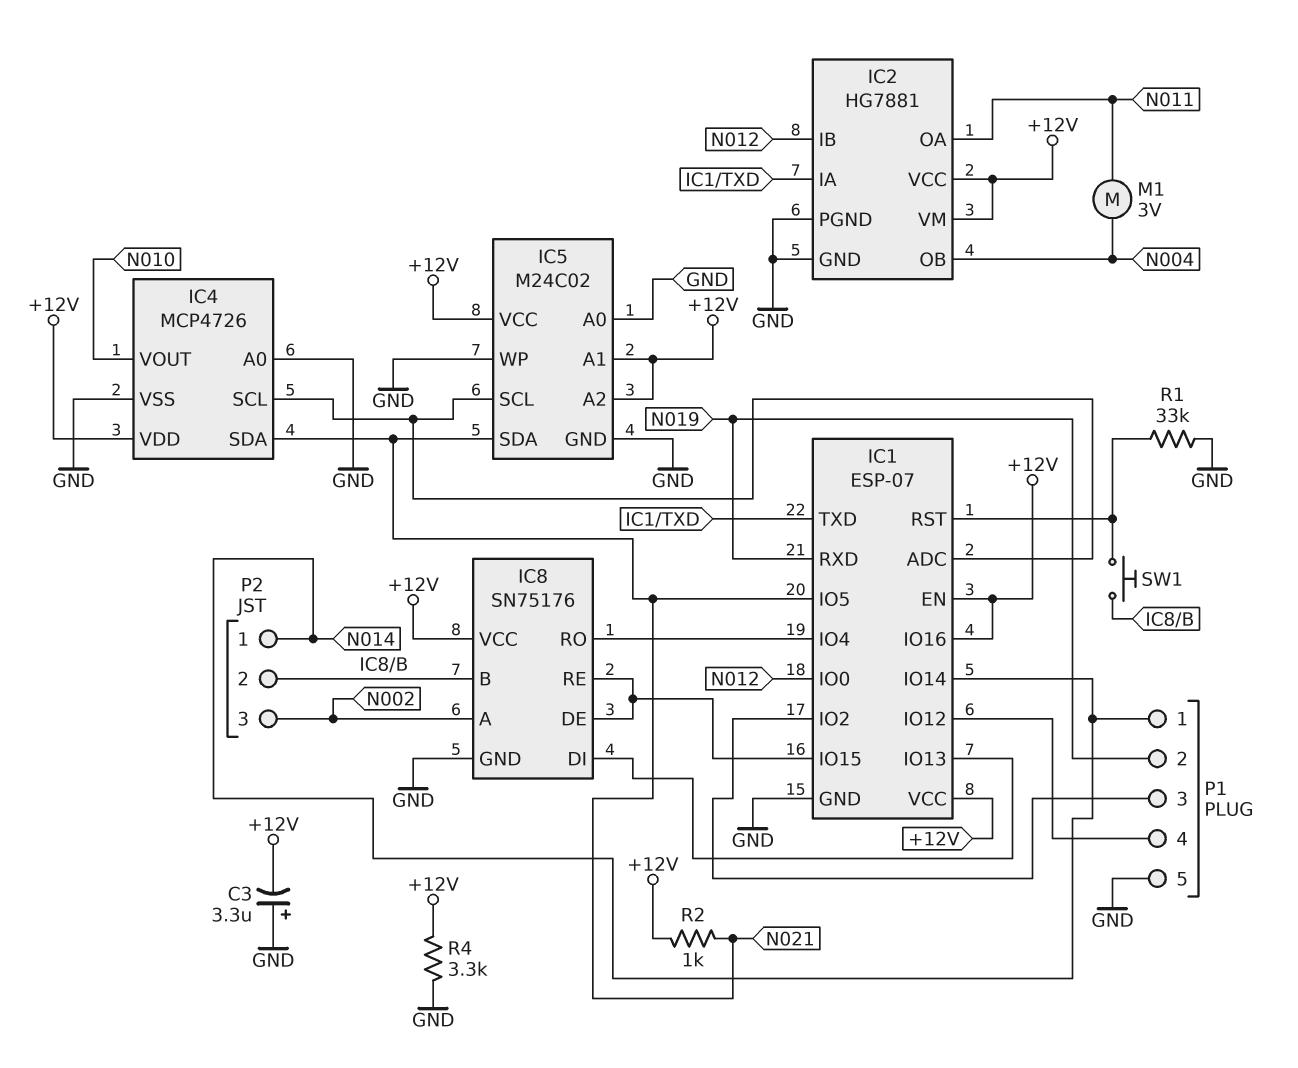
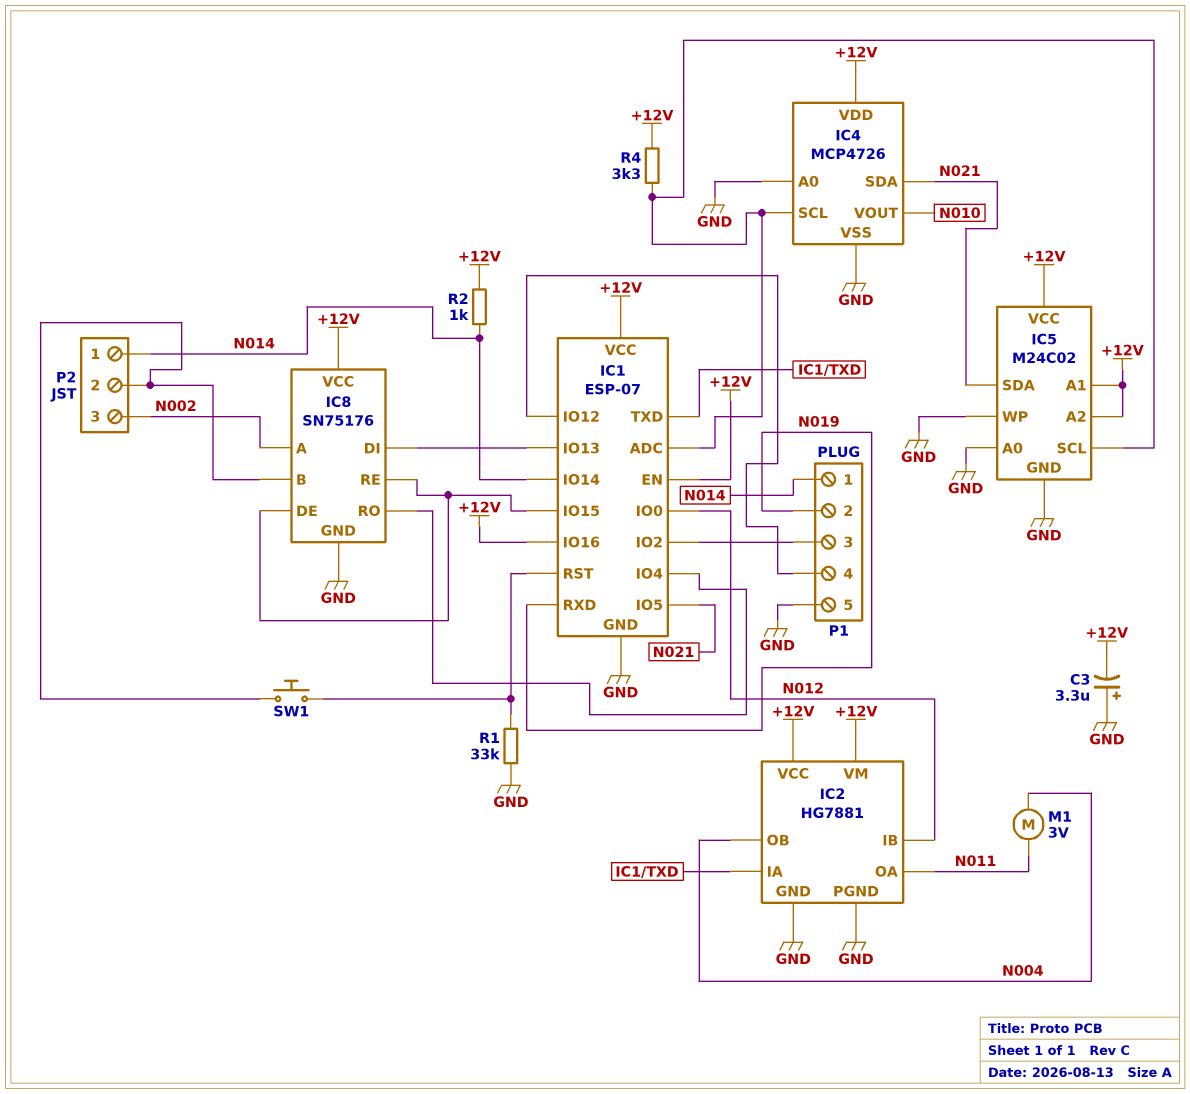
R2: 1k (+12V, N021) -> 1k (+12V, N014)
R4: 3.3k (+12V, GND) -> 3.3k (+12V, IC1/ADC)

